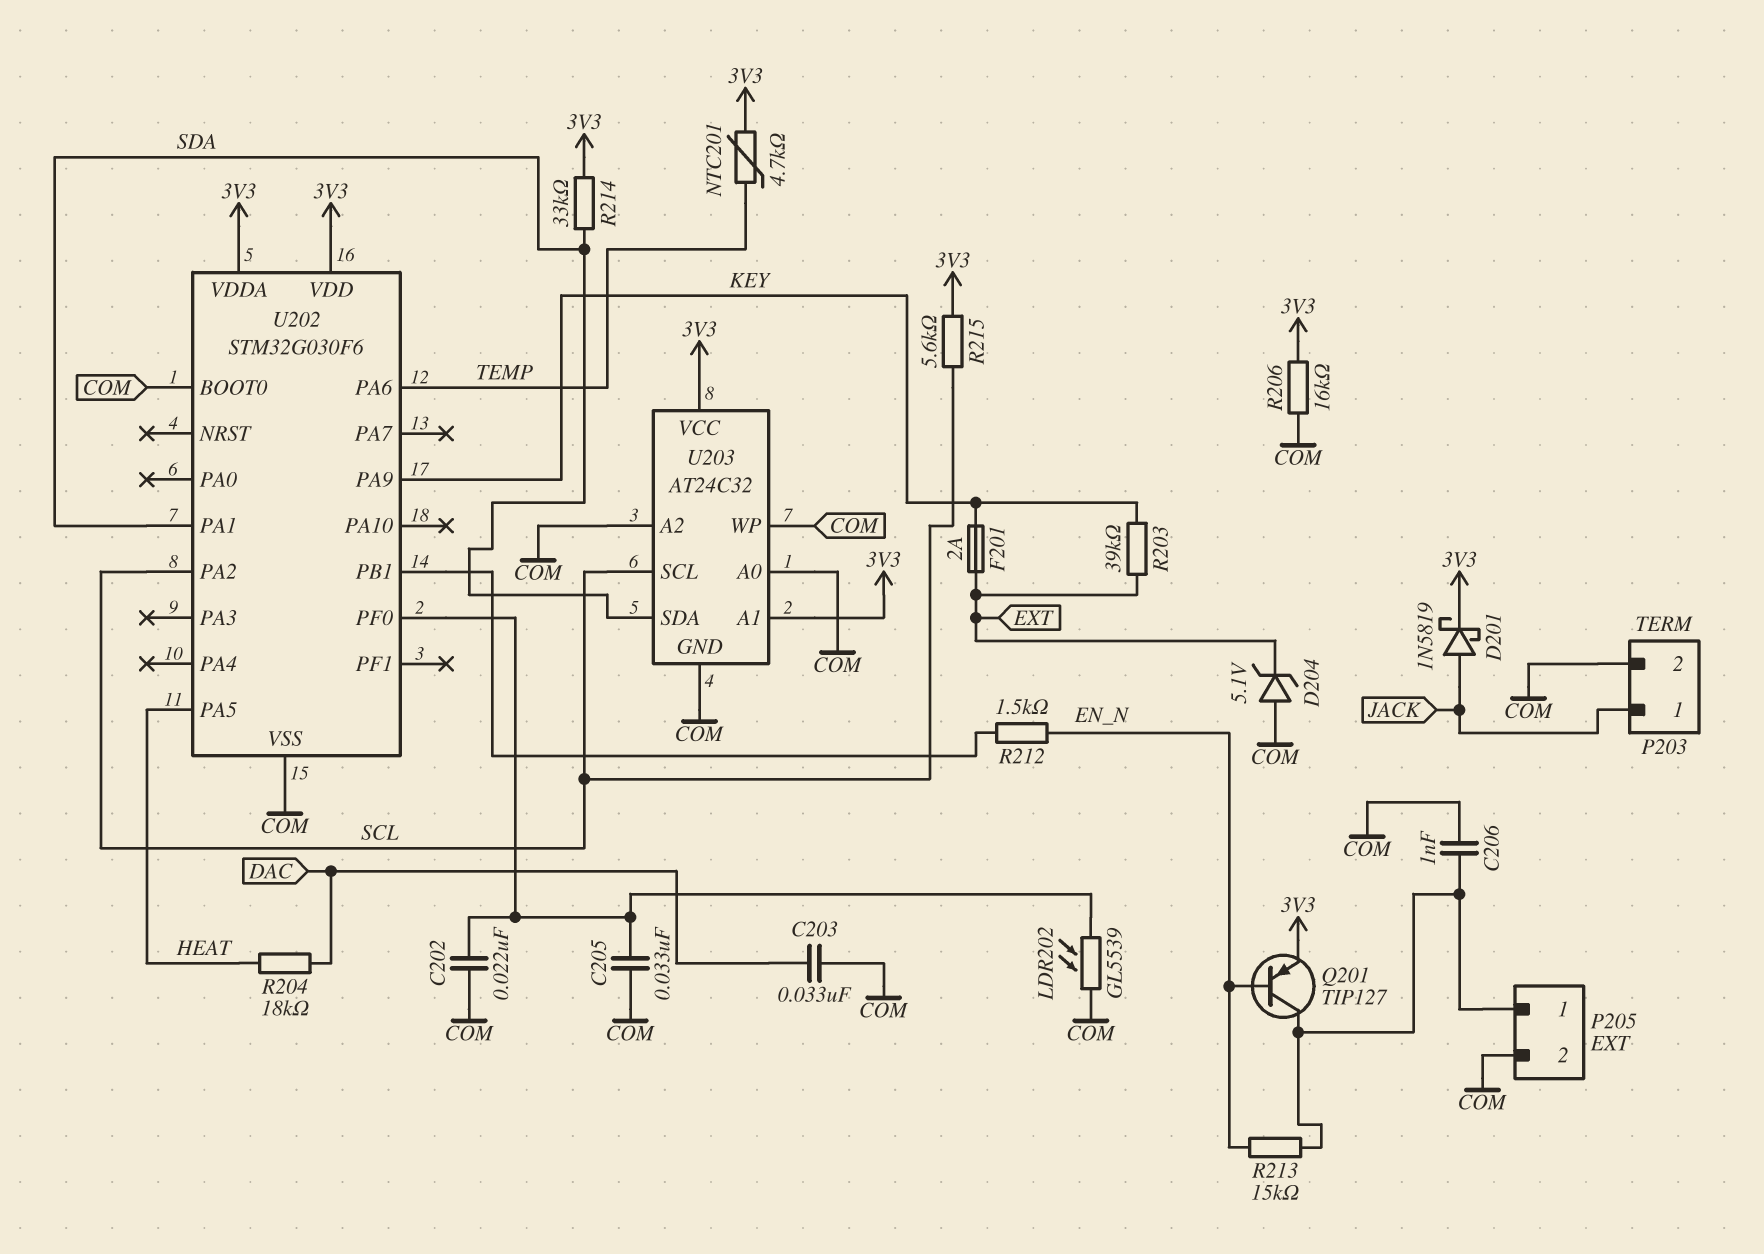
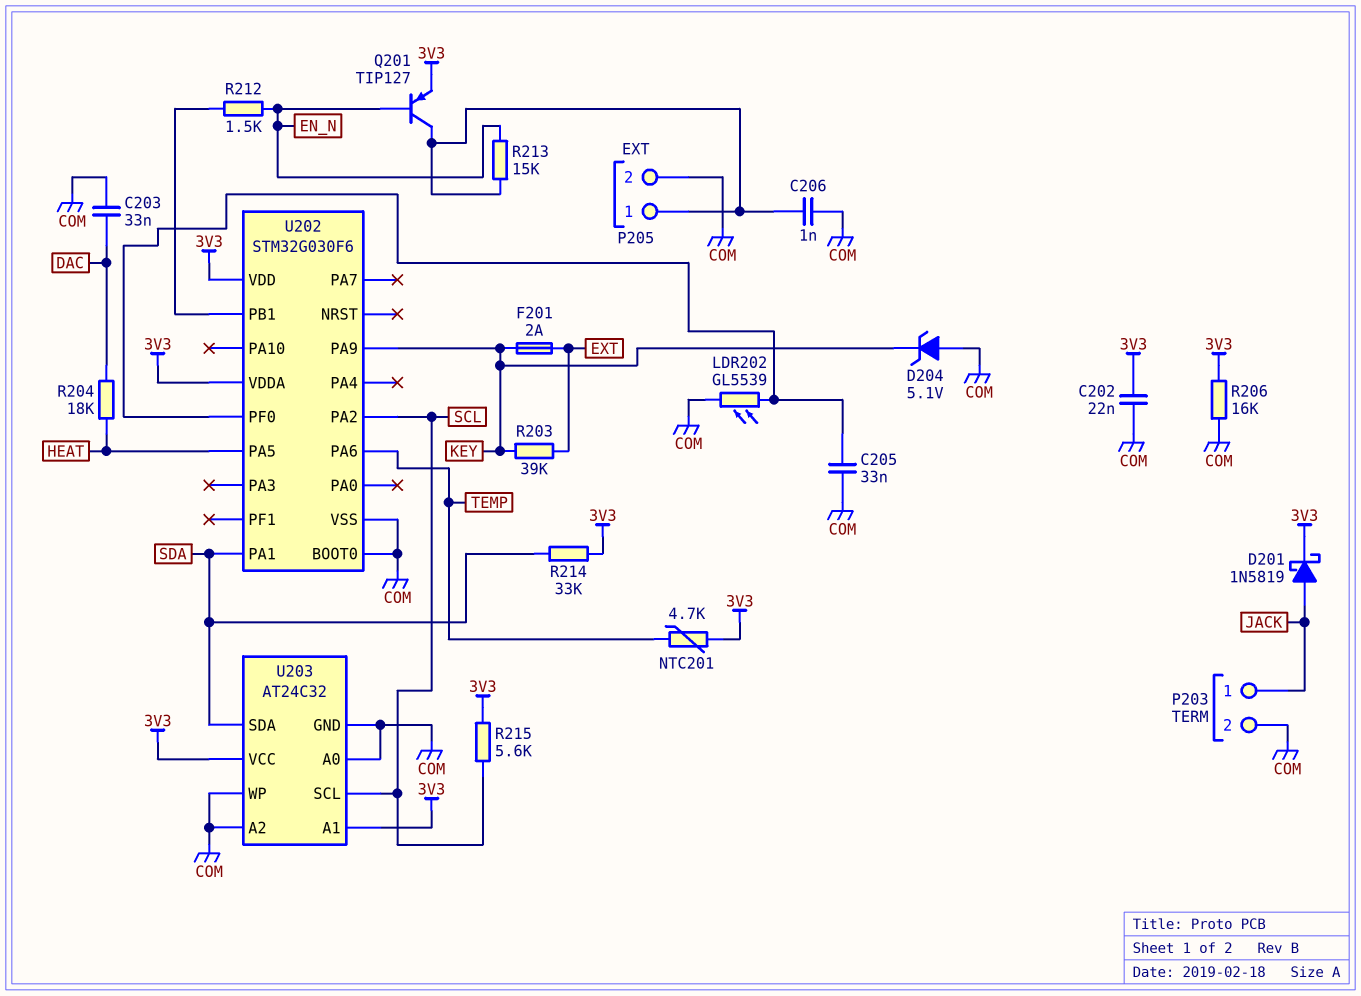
C202: 22nF (COM, U202/PF0) -> 22nF (3V3, COM)
D204: zener 5.1V (A COM, K EXT) -> zener 5.1V (A COM, K KEY)

